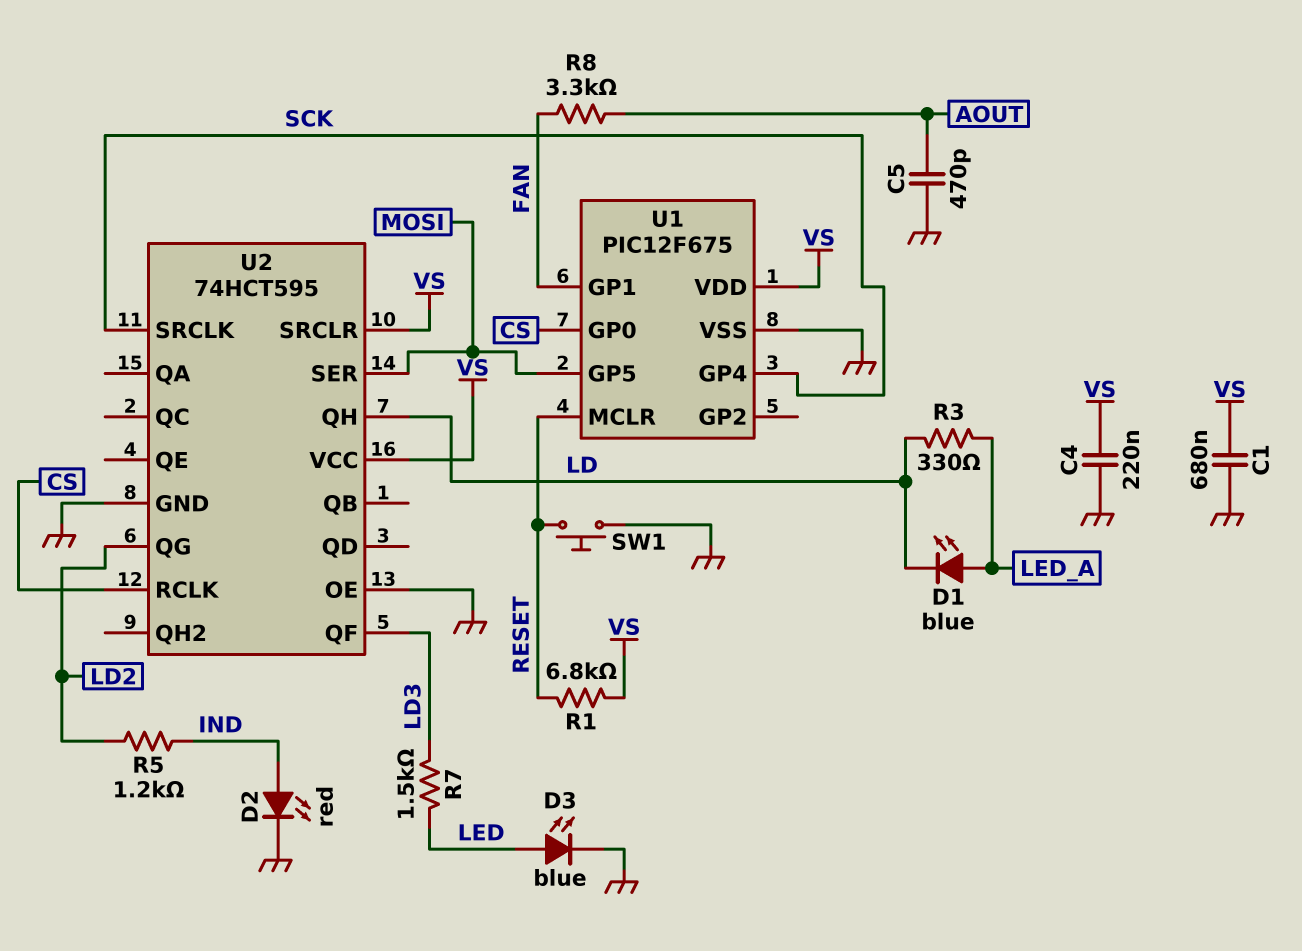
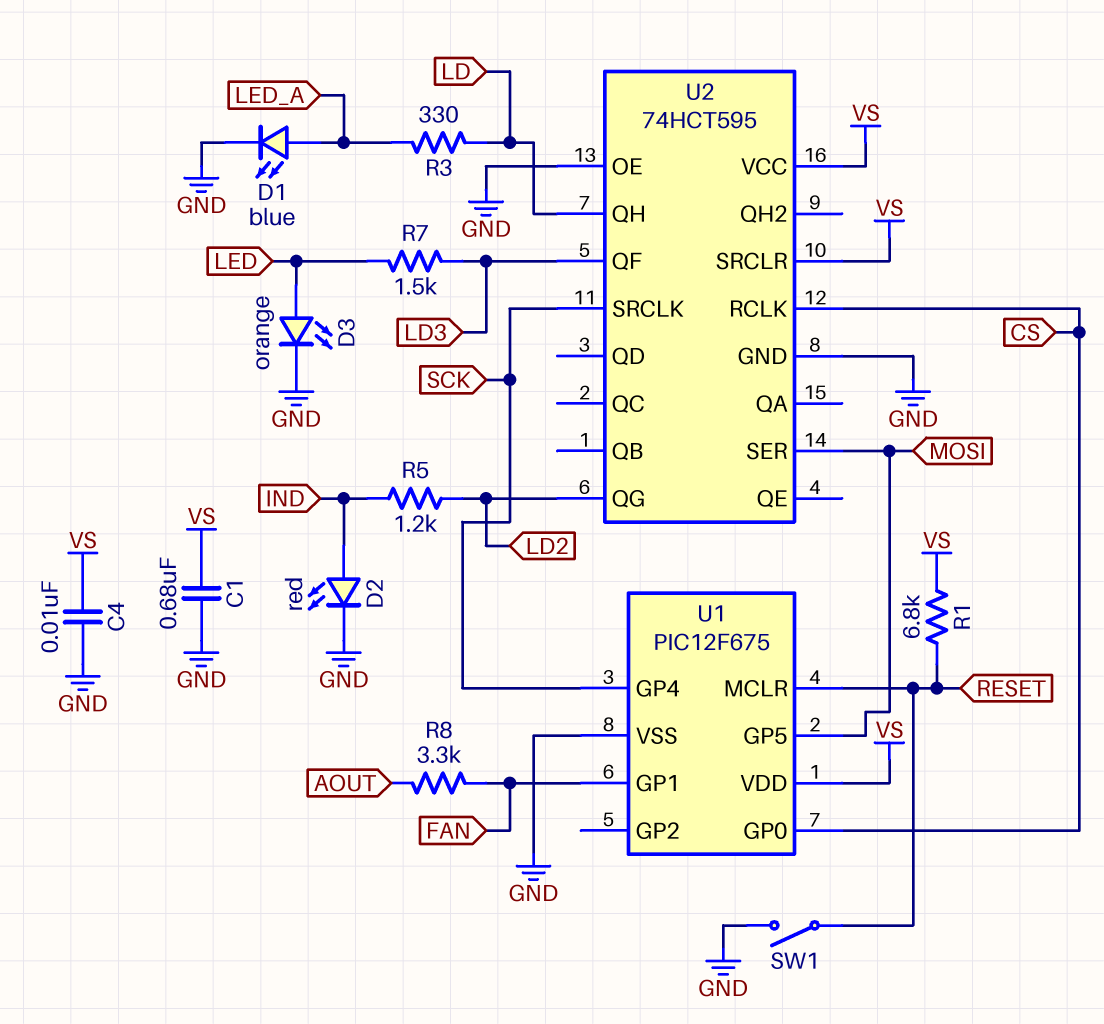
C4: 220nF (GND, VS) -> 10nF (GND, VS)
C5: 470pF (AOUT, GND) -> none
D1: LED blue (A LED_A, K LD) -> LED blue (A LED_A, K GND)
D3: LED blue (A LED, K GND) -> LED orange (A LED, K GND)
SW1: button (GND, RESET) -> switch (GND, RESET)

